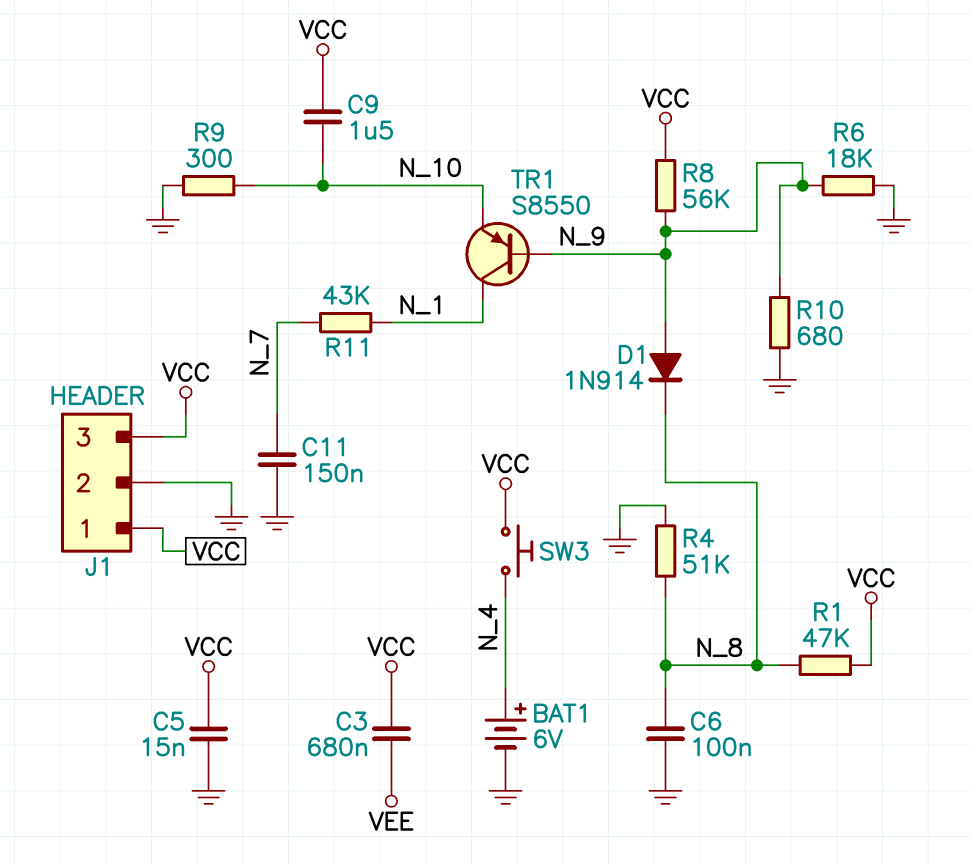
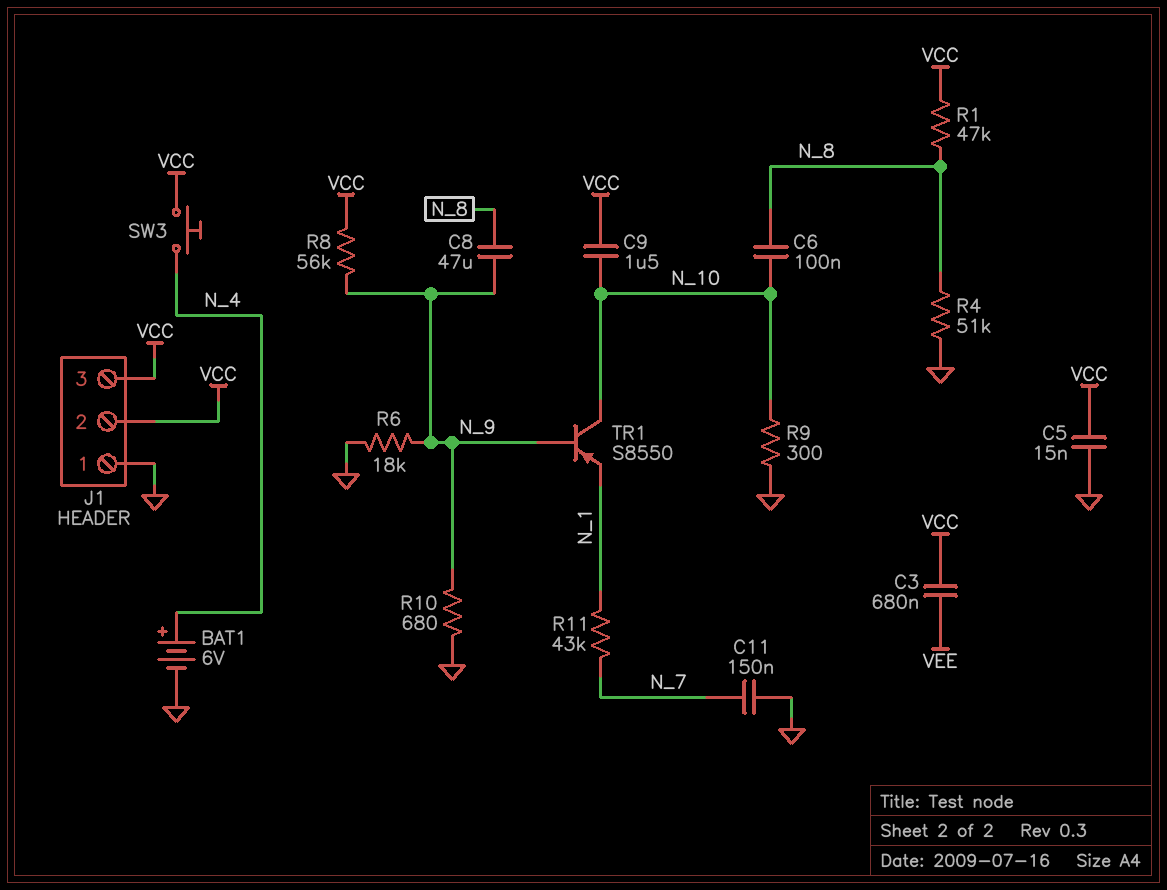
C6: 100nF (GND, N_8) -> 100nF (N_8, N_10)
C8: none -> 47uF (N_8, N_9)
D1: diode 1N914 (A N_9, K N_8) -> none
J1 pin 1: VCC -> GND
J1 pin 2: GND -> VCC
TR1: PNP S8550 (B N_9, C N_1, E N_10) -> PNP S8550 (B N_9, C N_10, E N_1)

